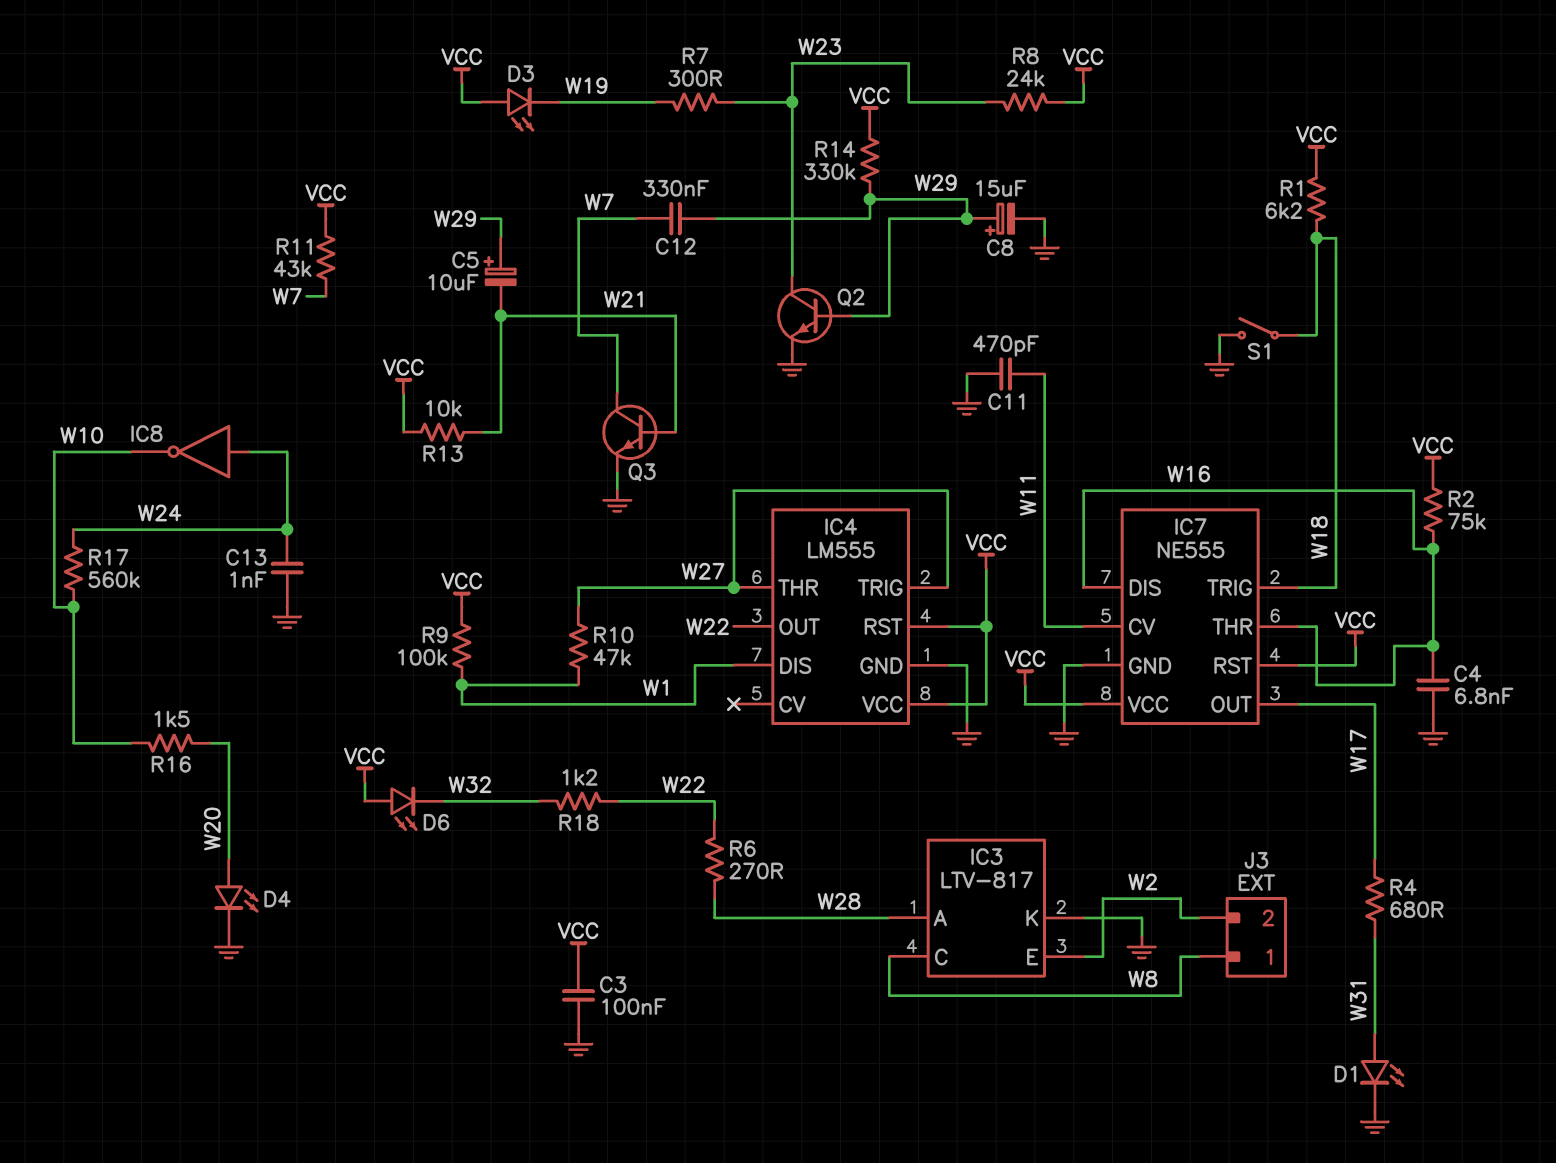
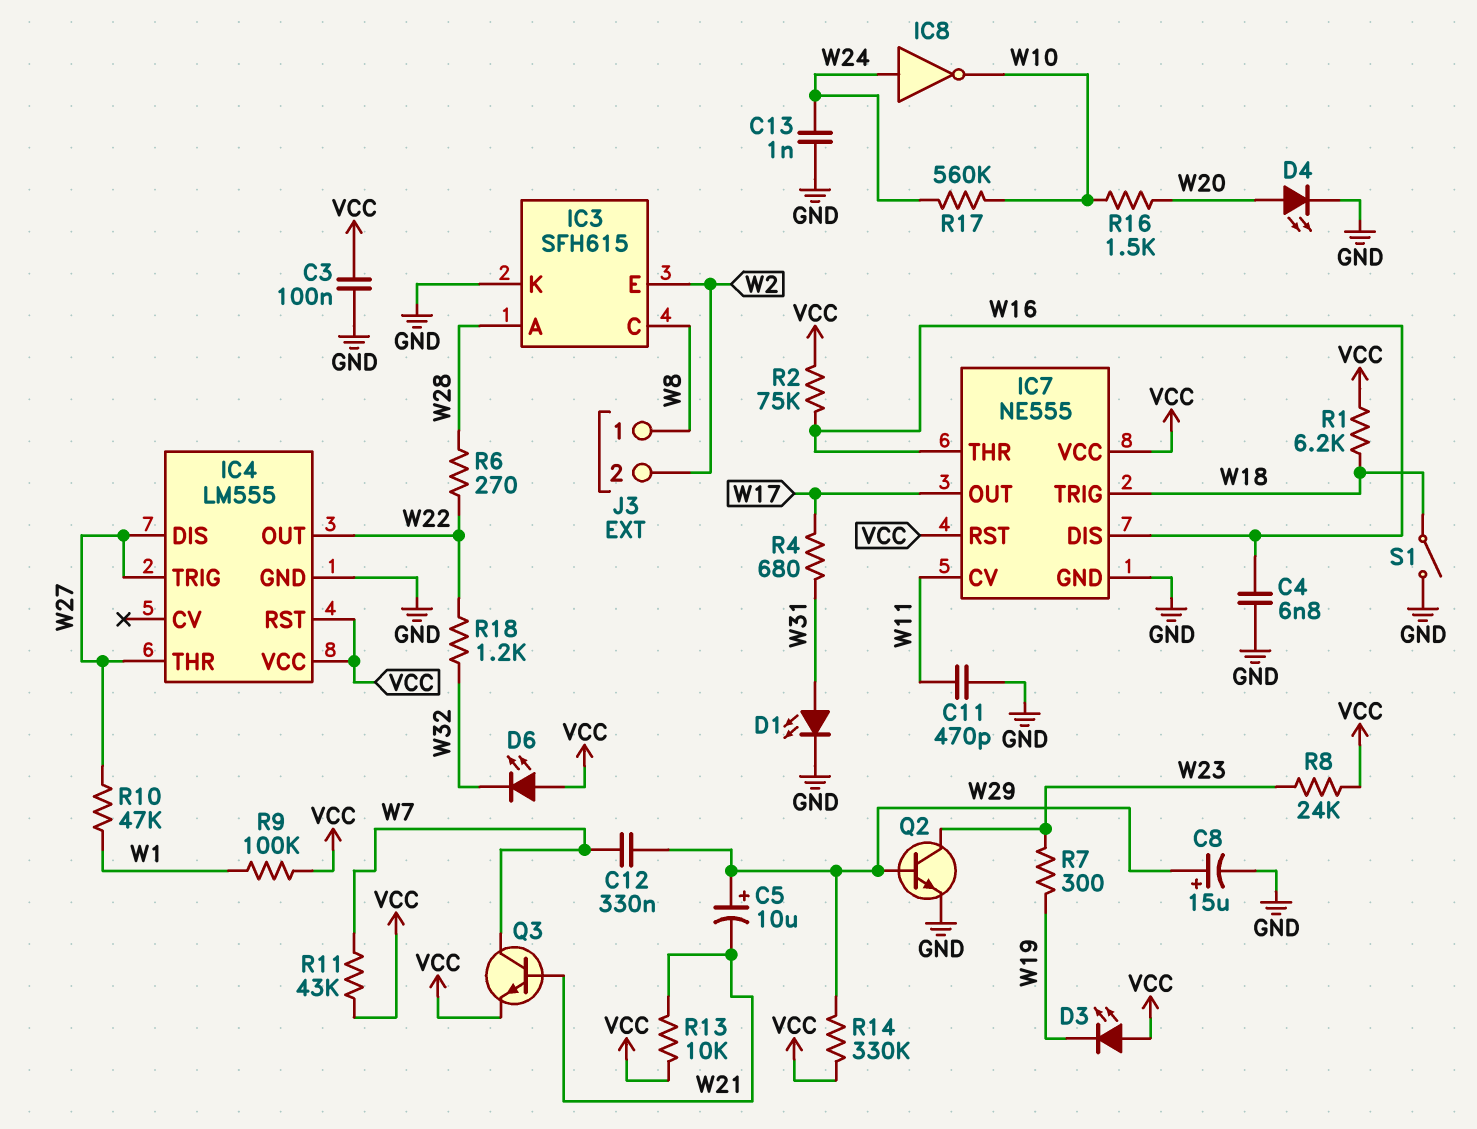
IC3: LTV-817 -> SFH615
IC4 pin DIS: W1 -> W27
Q3: NPN (B W21, C W7, E GND) -> NPN (B W21, C W7, E VCC)

